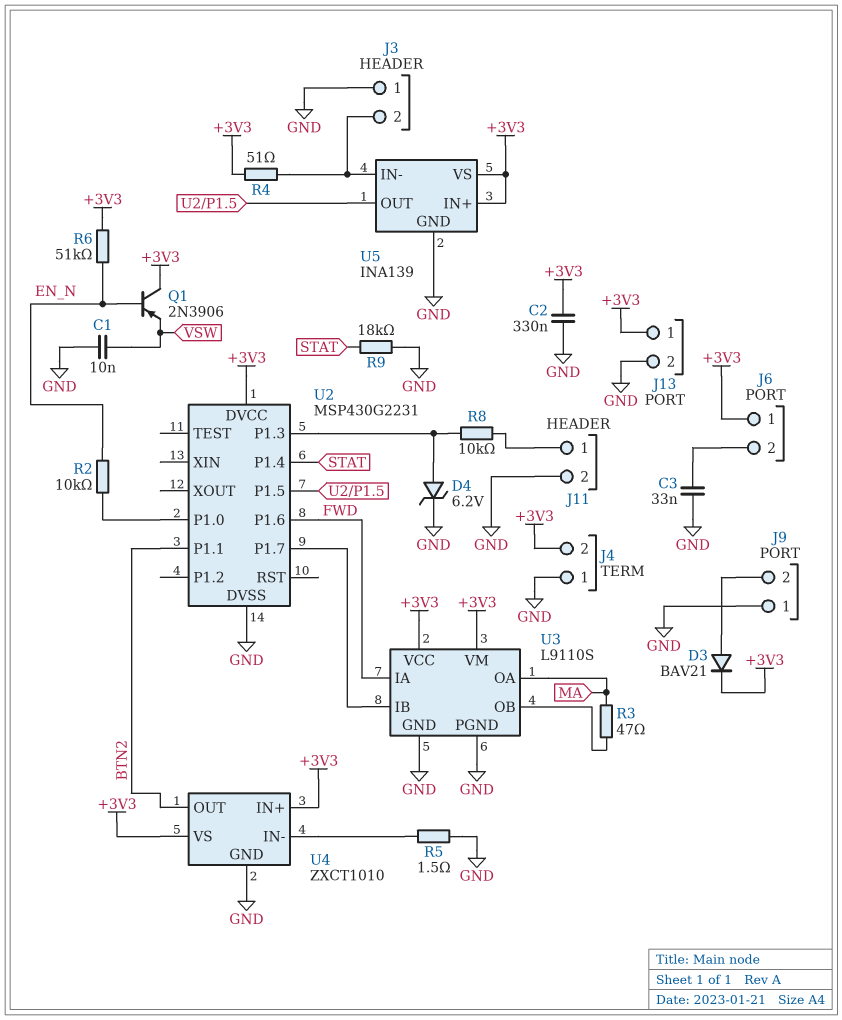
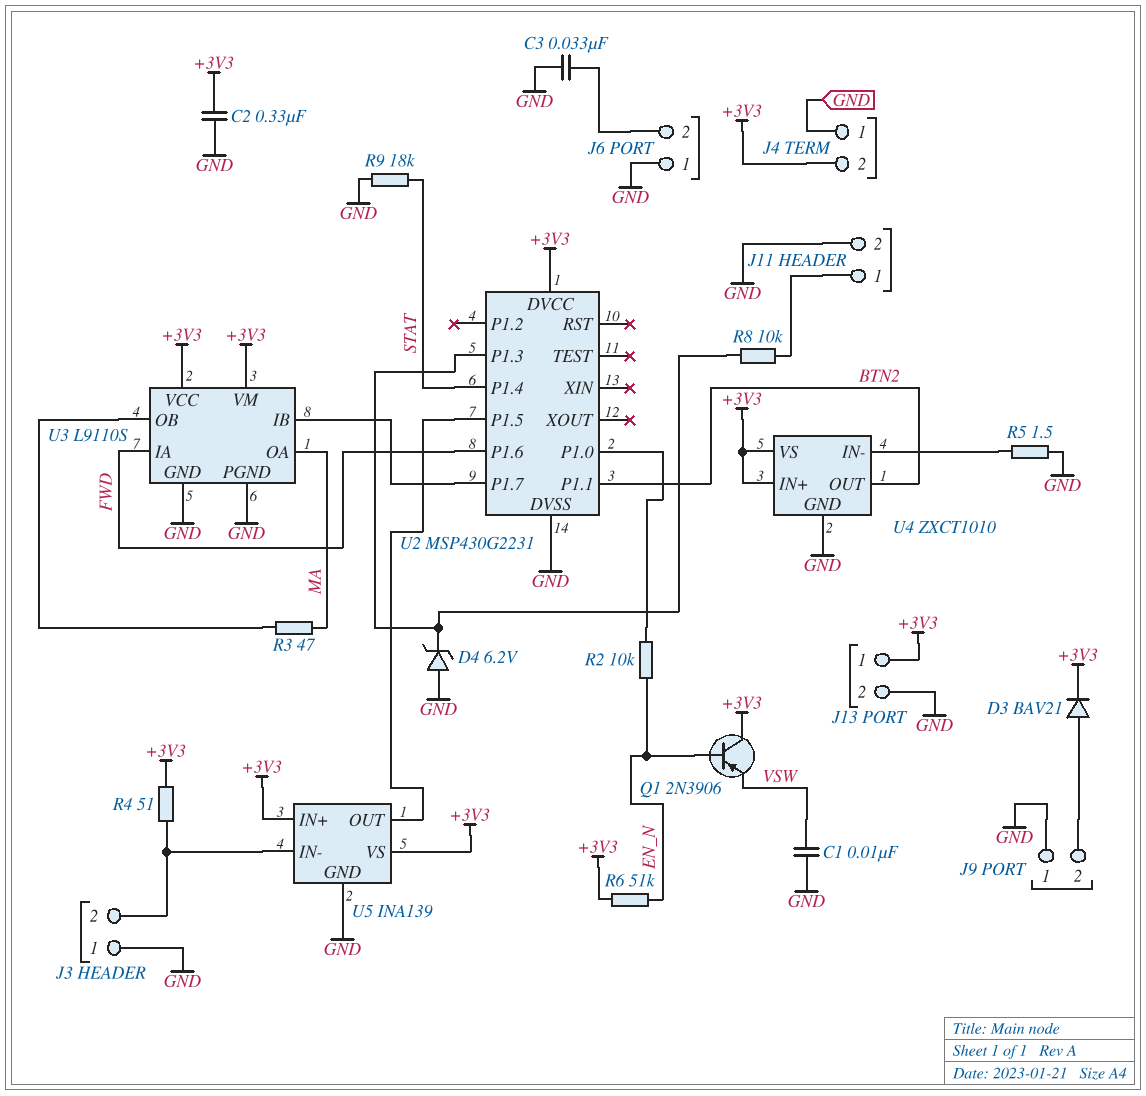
D4: zener 6.2V (A U2/P1.3, K GND) -> zener 6.2V (A GND, K U2/P1.3)
J6 pin 1: +3V3 -> GND

